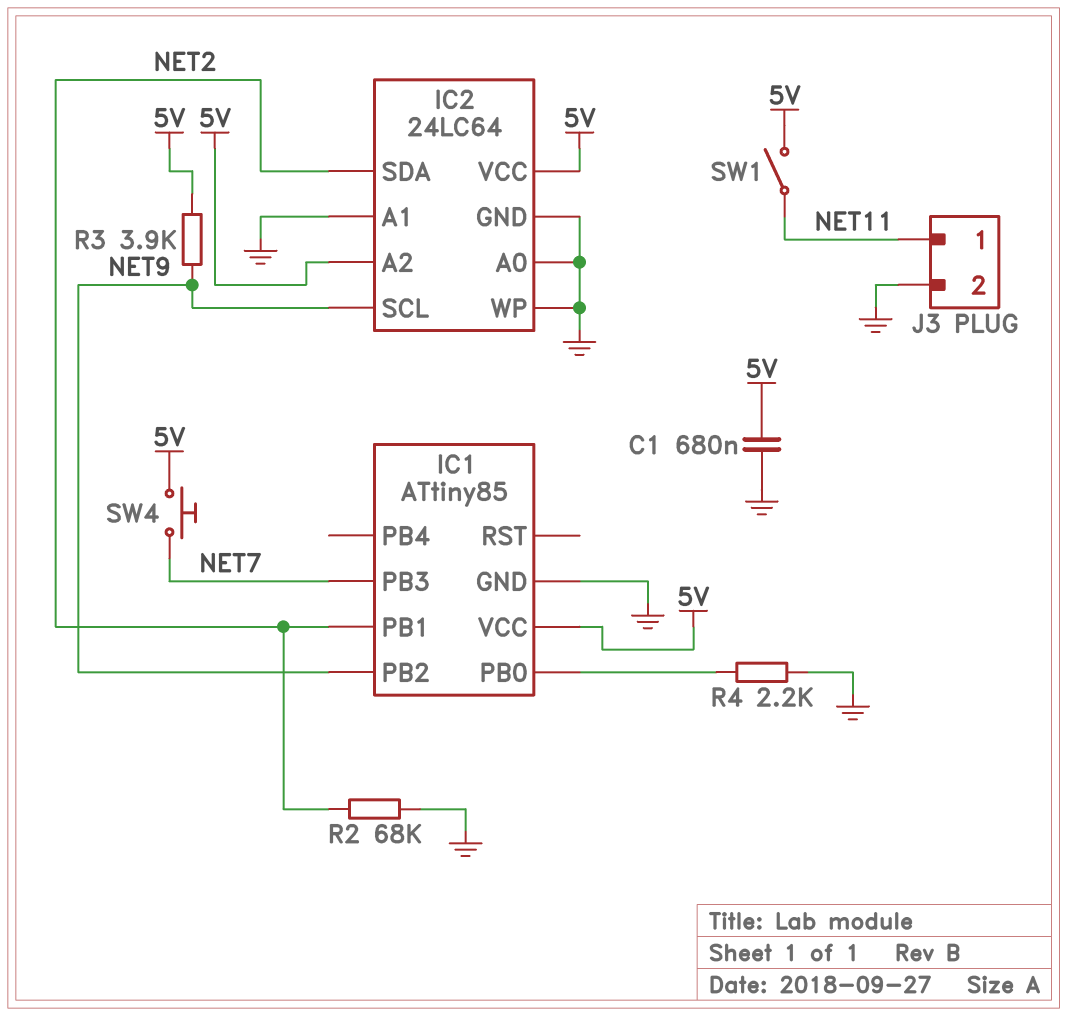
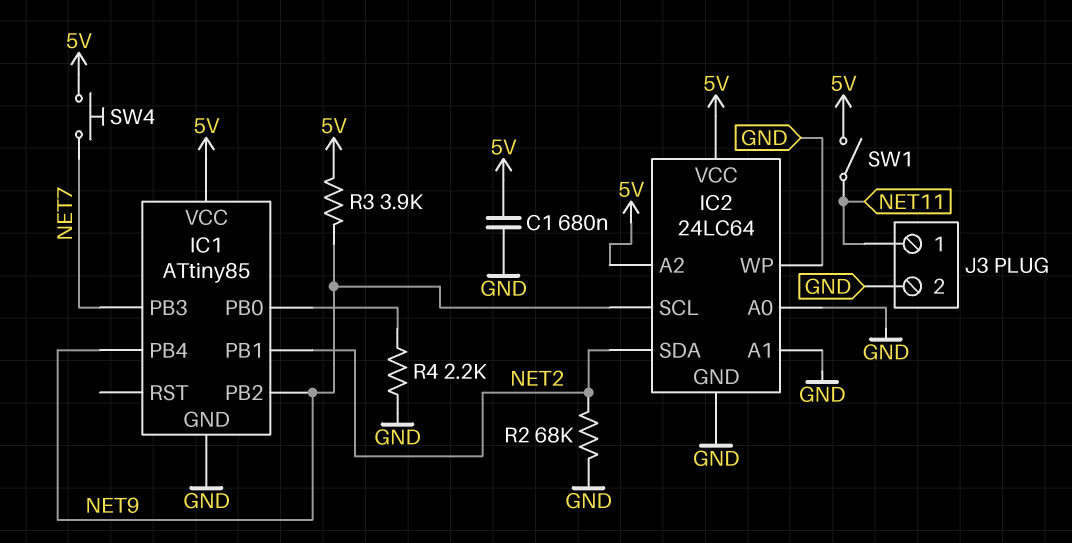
IC1 pin PB4: none -> NET9

